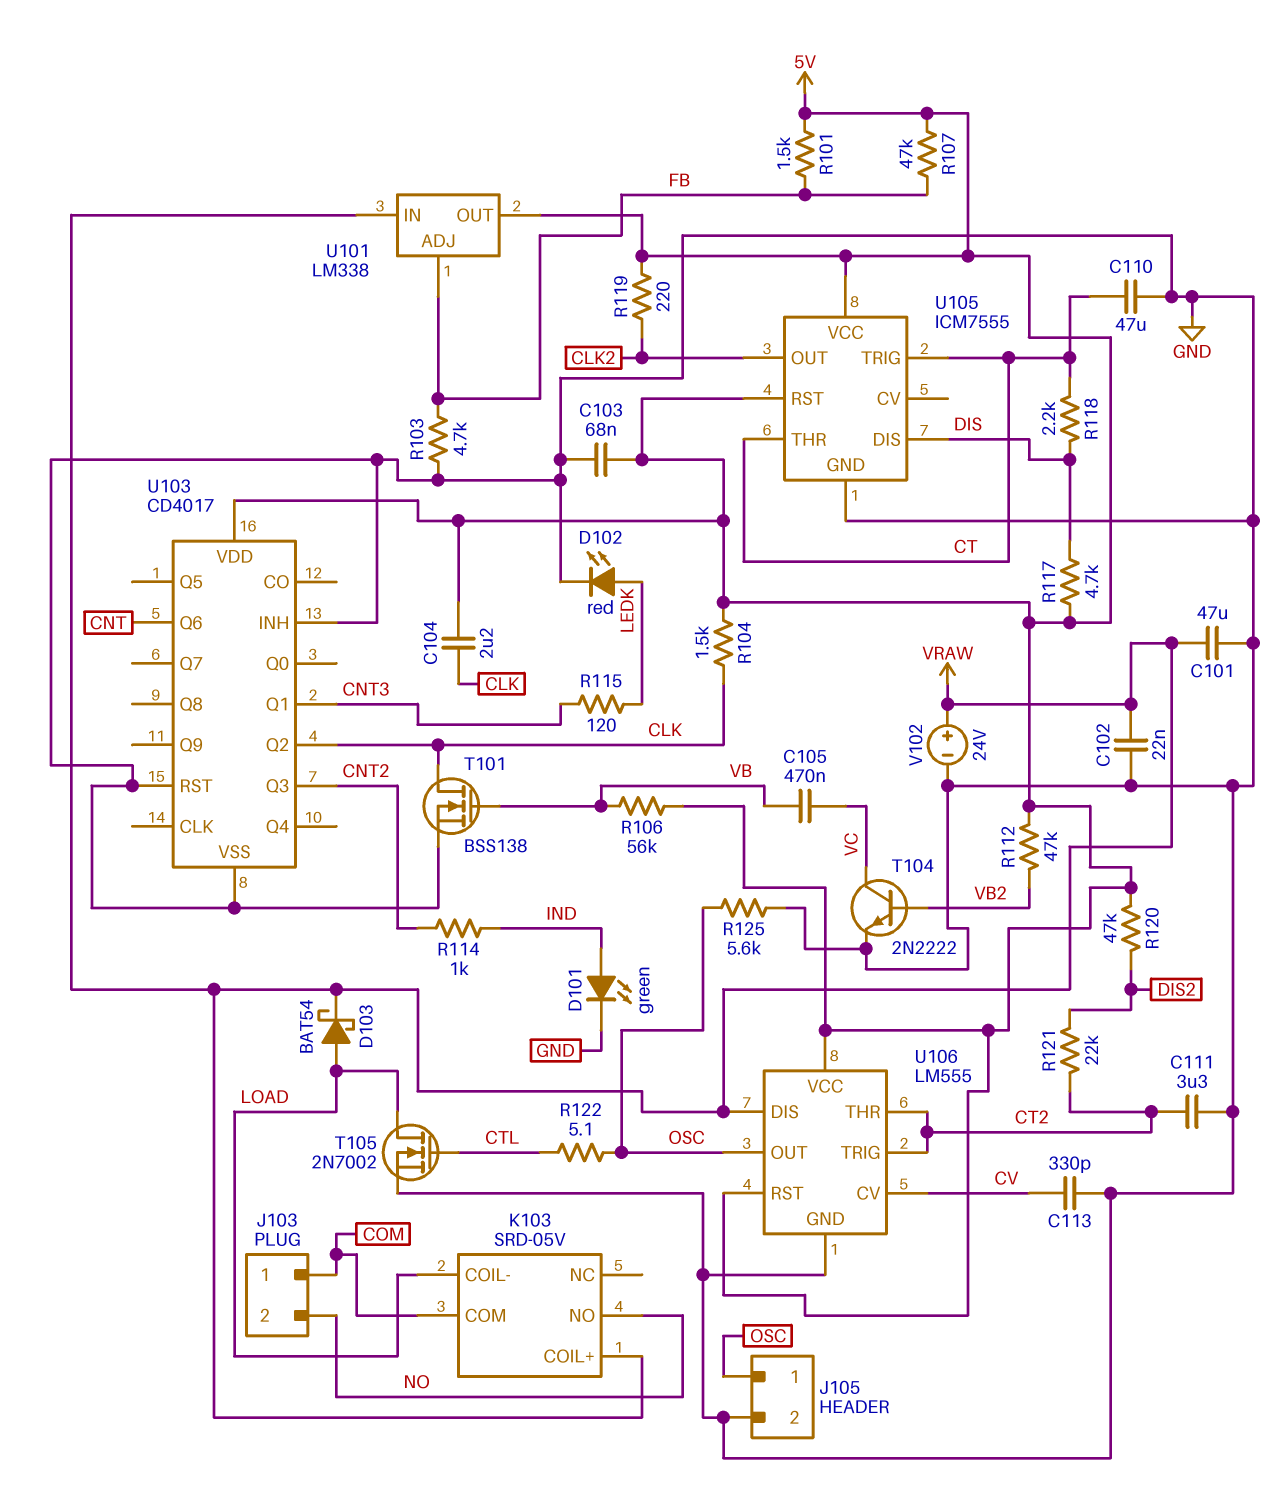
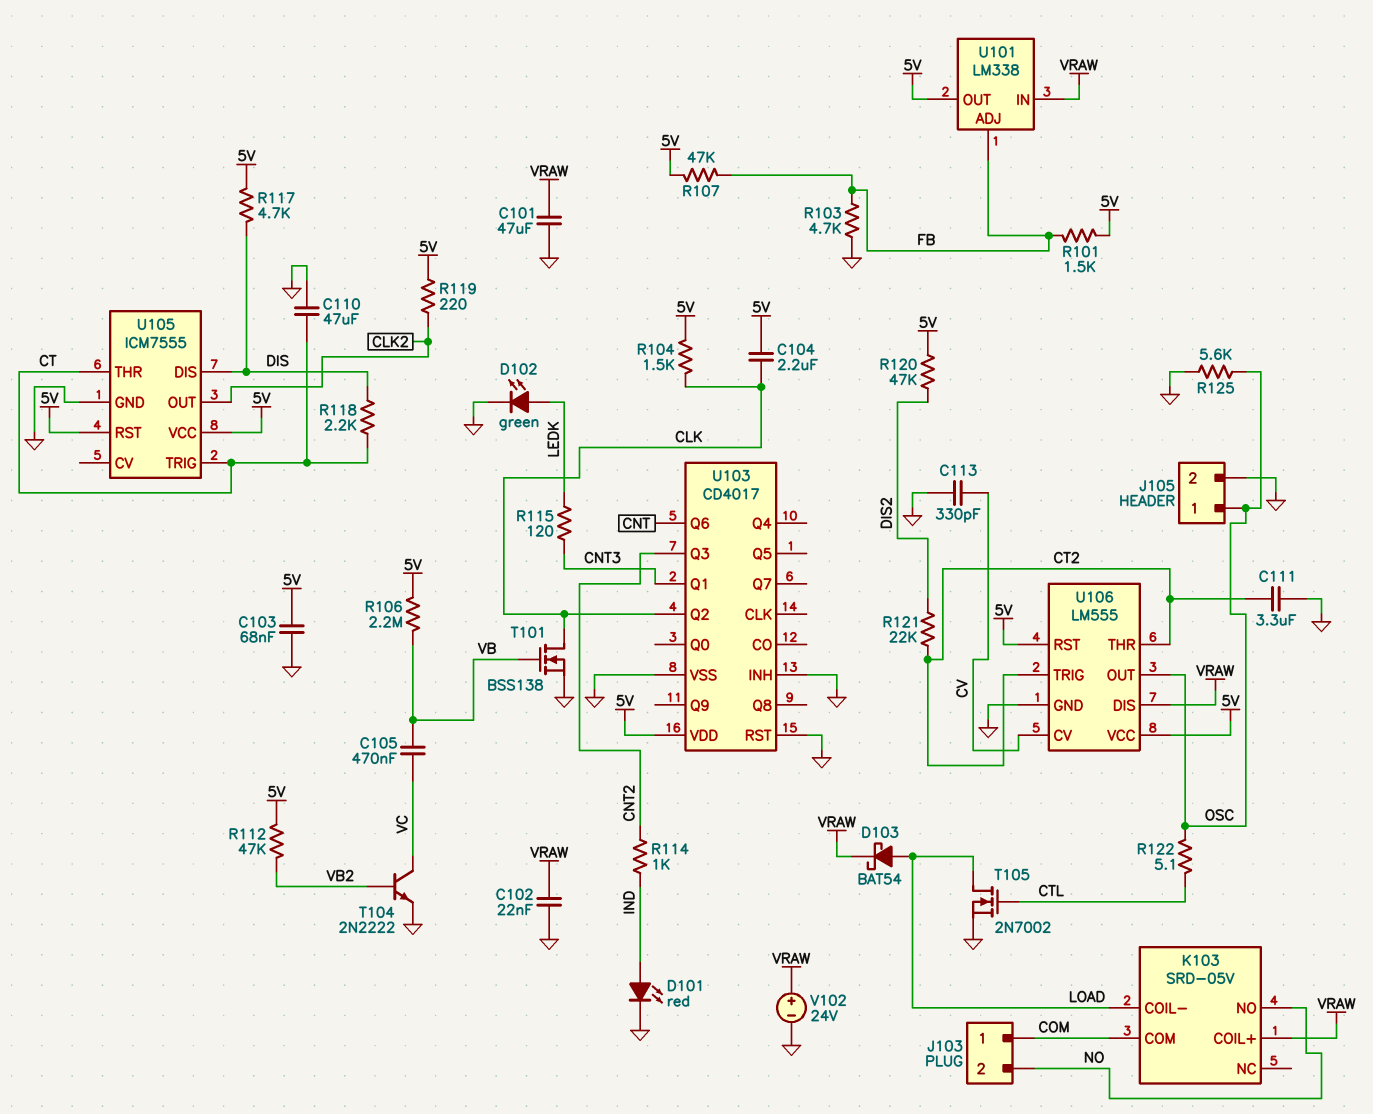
D101: LED green (A IND, K GND) -> LED red (A IND, K GND)
D102: LED red (A LEDK, K GND) -> LED green (A LEDK, K GND)
R106: 56k (5V, VB) -> 2.2M (5V, VB)

